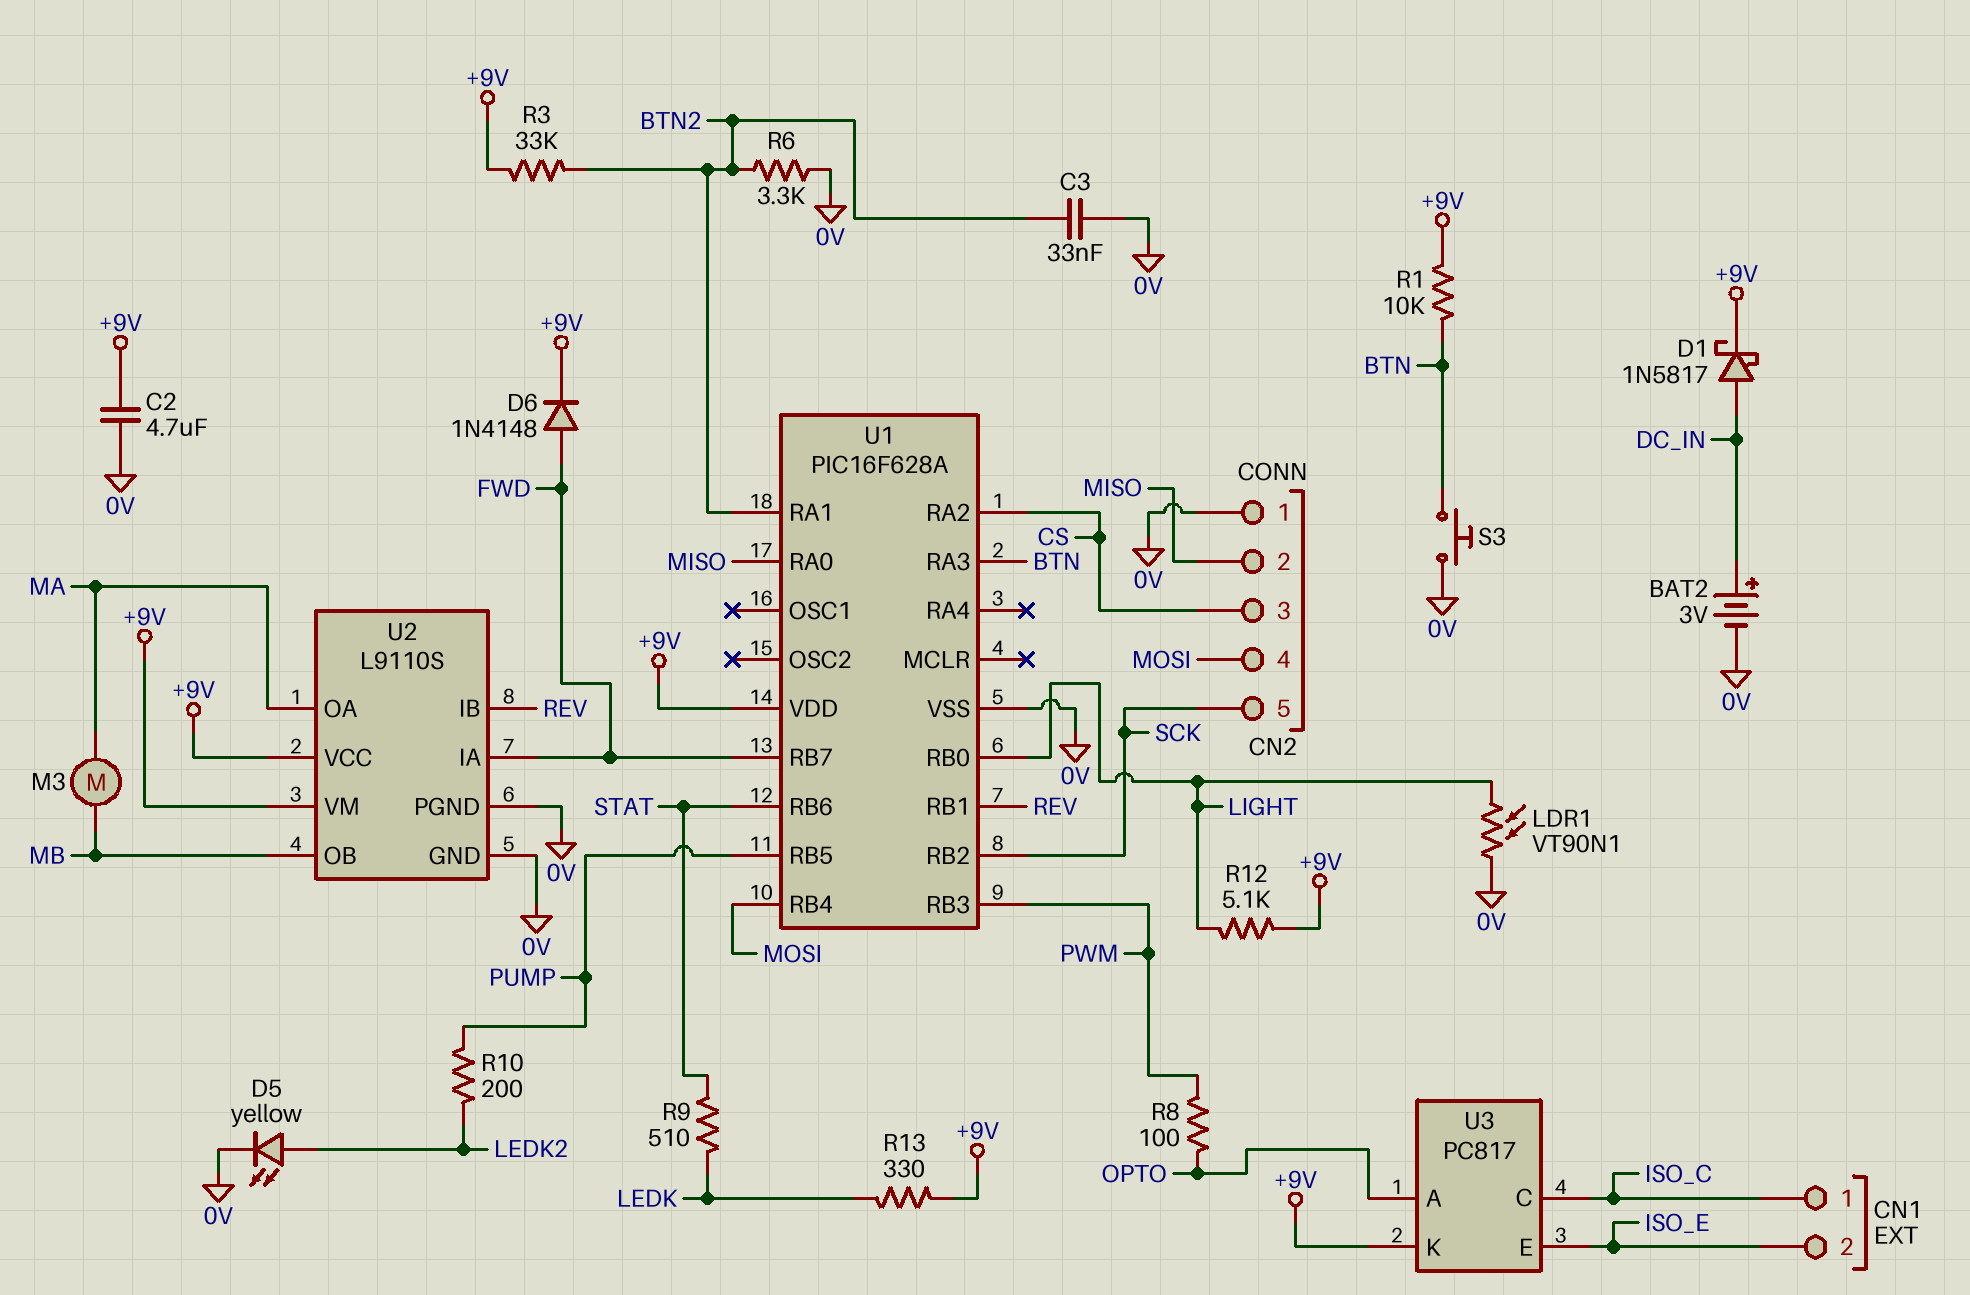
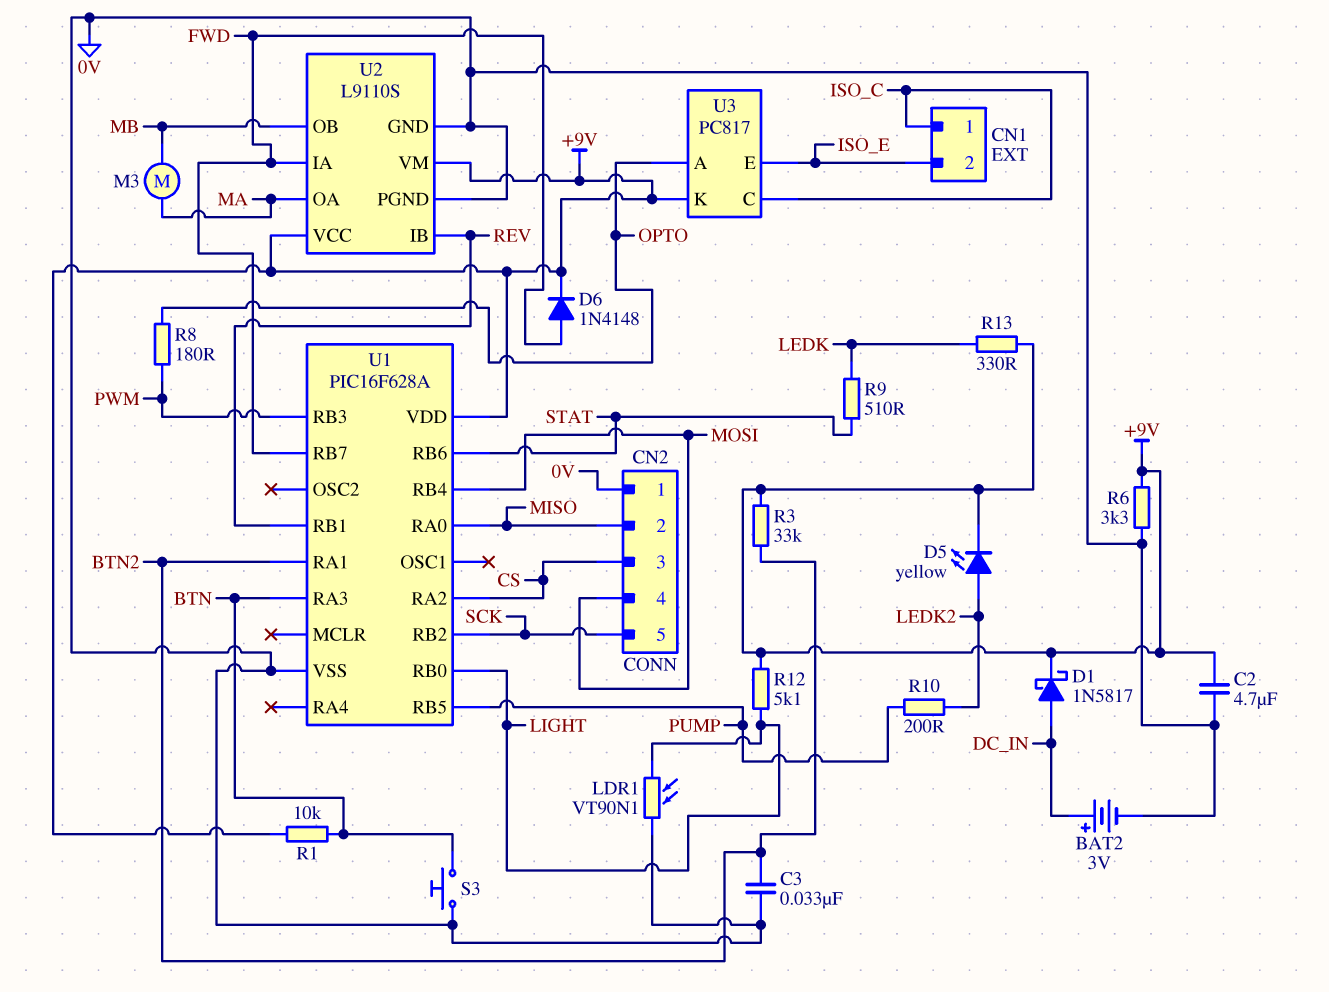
D5: LED yellow (A LEDK2, K 0V) -> LED yellow (A LEDK2, K +9V)
R6: 3.3k (0V, BTN2) -> 3.3k (+9V, 0V)
R8: 100 (OPTO, PWM) -> 180 (OPTO, PWM)

